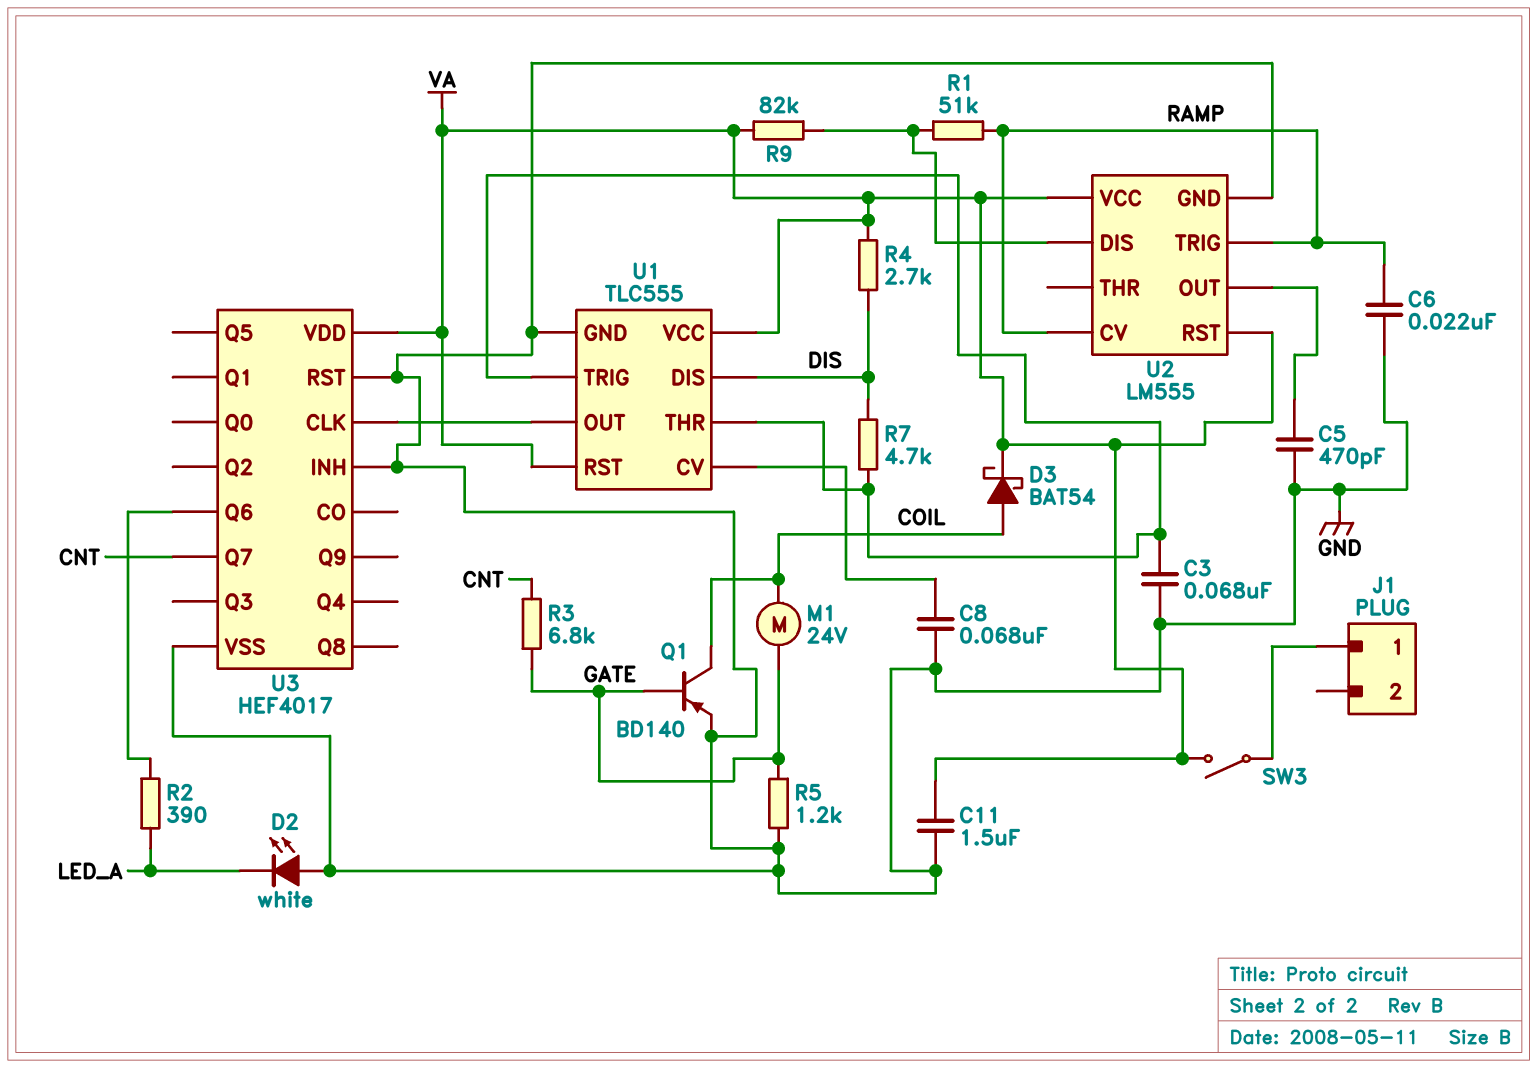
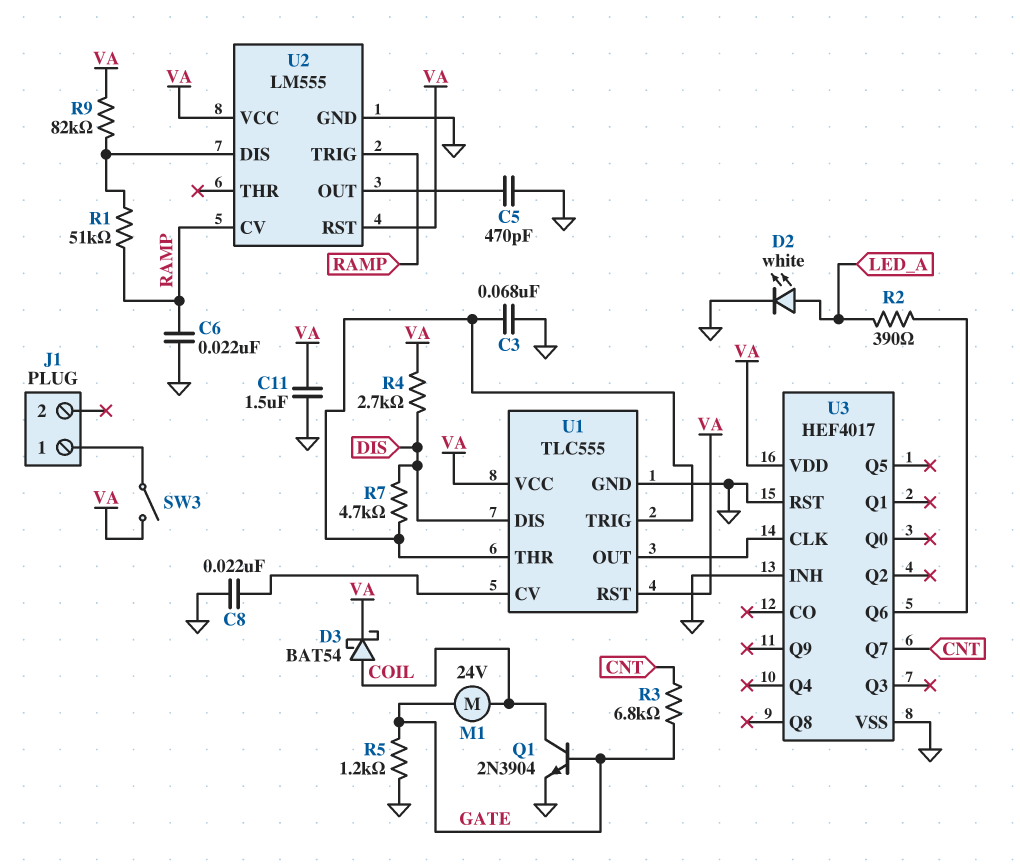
C8: 68nF (GND, U1/CV) -> 22nF (GND, U1/CV)
D2: LED white (A GND, K LED_A) -> LED white (A LED_A, K GND)
Q1: PNP BD140 (B GATE, C COIL, E GND) -> NPN 2N3904 (B GATE, C COIL, E GND)

